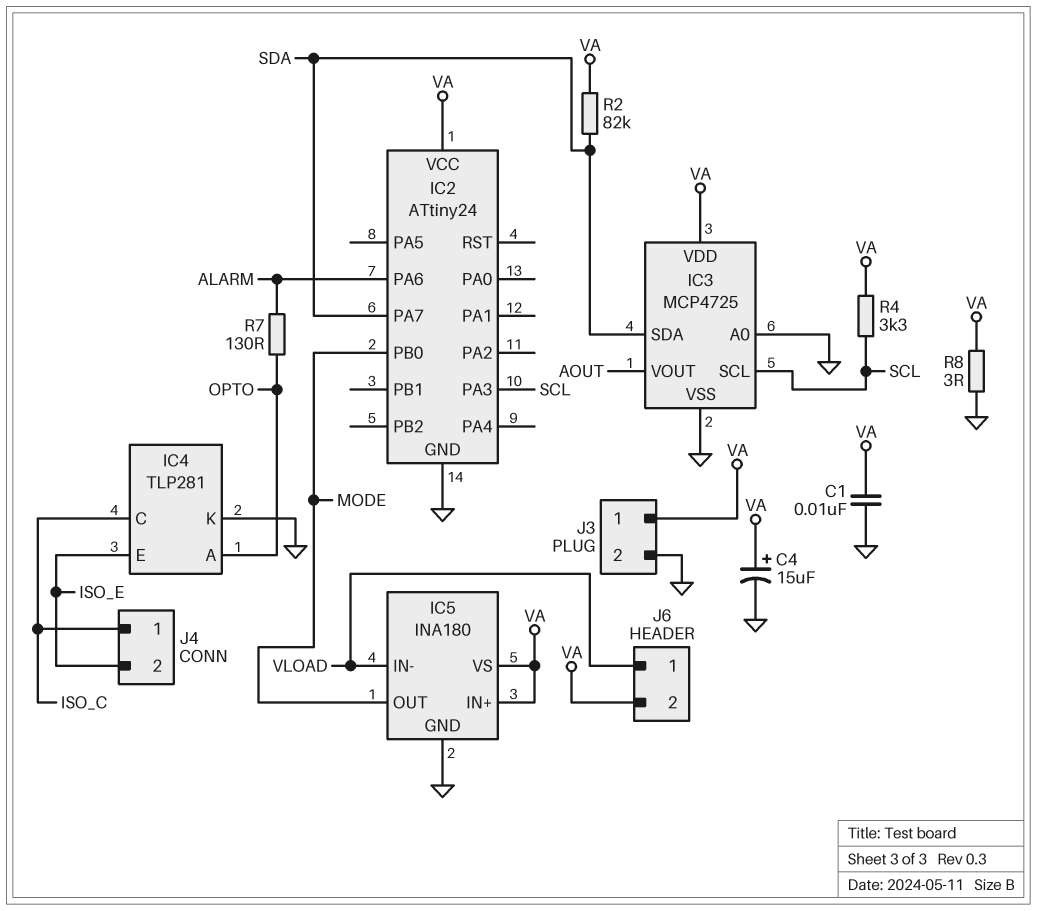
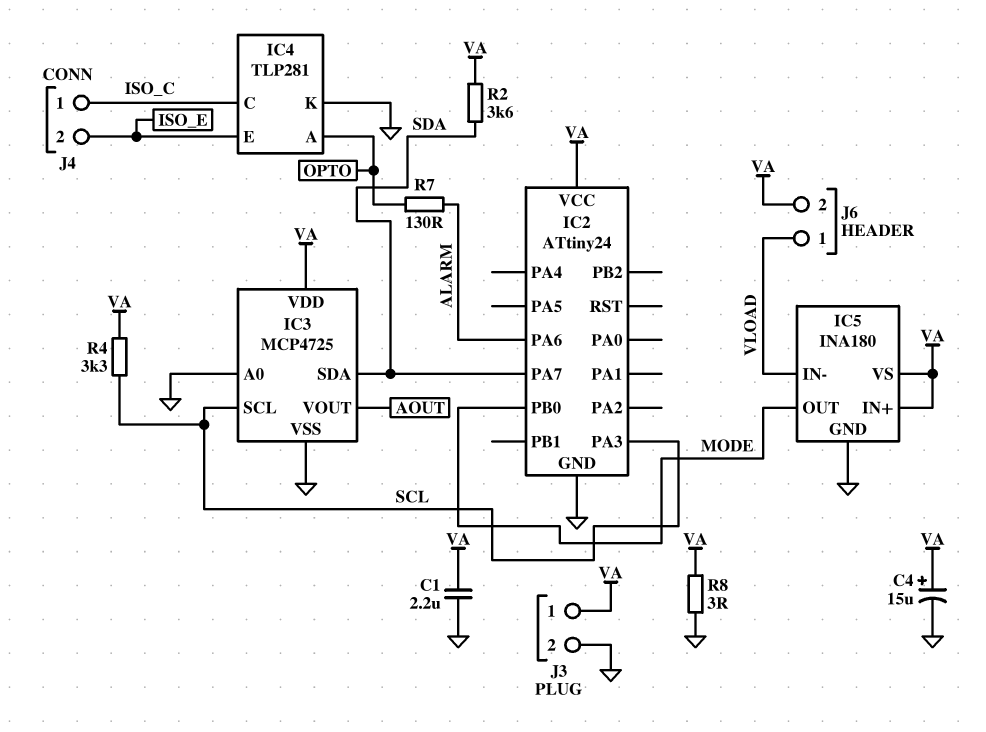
C1: 10nF (GND, VA) -> 2.2uF (GND, VA)
R2: 82k (SDA, VA) -> 3.6k (SDA, VA)

